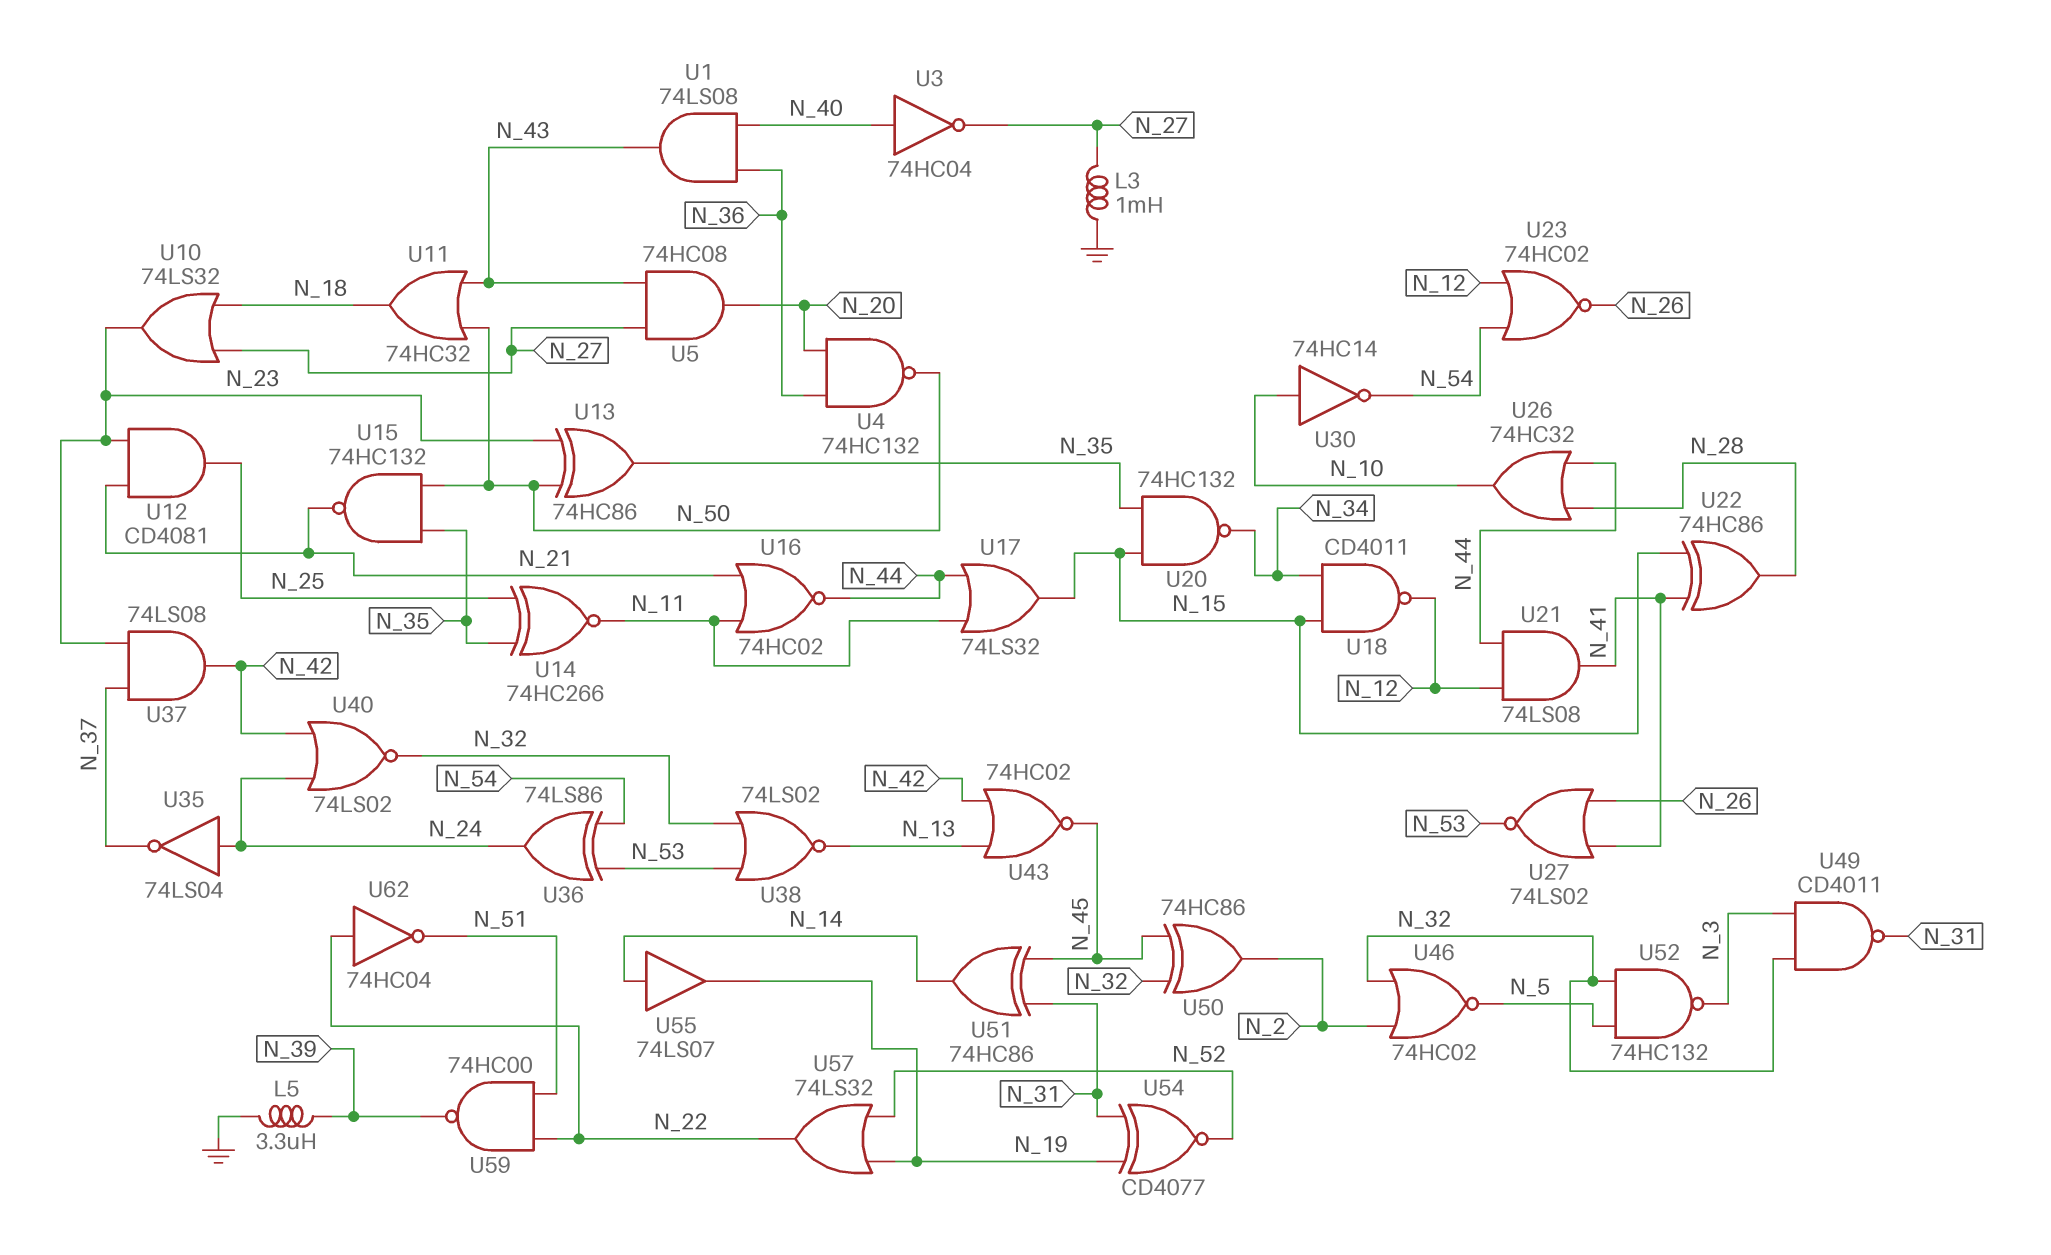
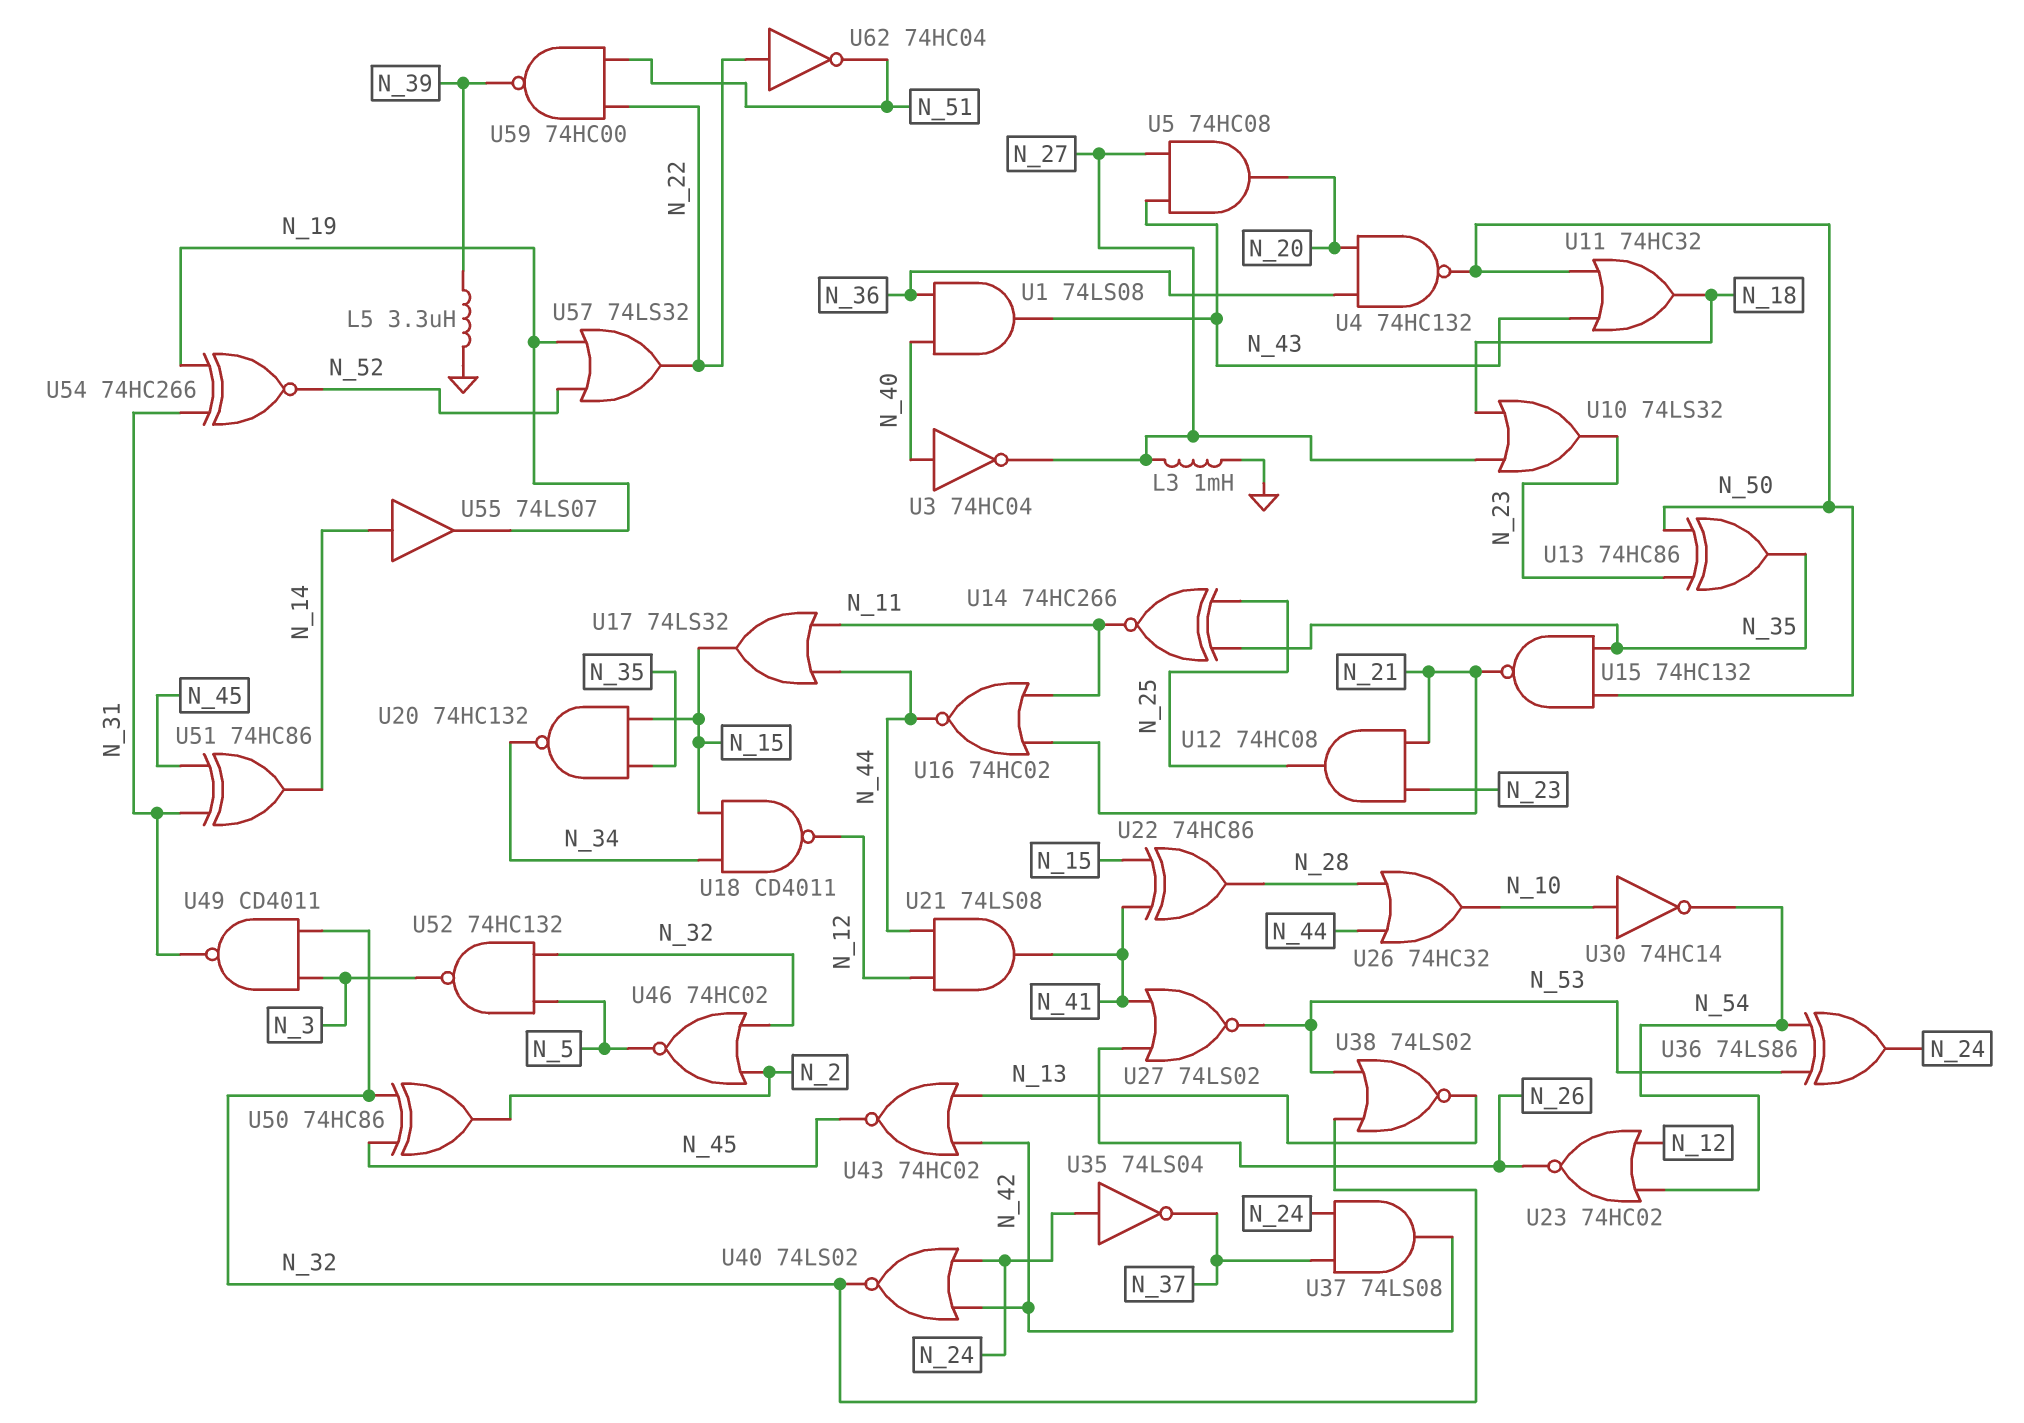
U12: AND CD4081 (in N_21, in N_23, out N_25) -> AND 74HC08 (in N_21, in N_23, out N_25)
U37: AND 74LS08 (in N_23, in N_37, out N_42) -> AND 74LS08 (in N_24, in N_37, out N_42)
U54: XNOR CD4077 (in N_19, in N_31, out N_52) -> XNOR 74HC266 (in N_19, in N_31, out N_52)

